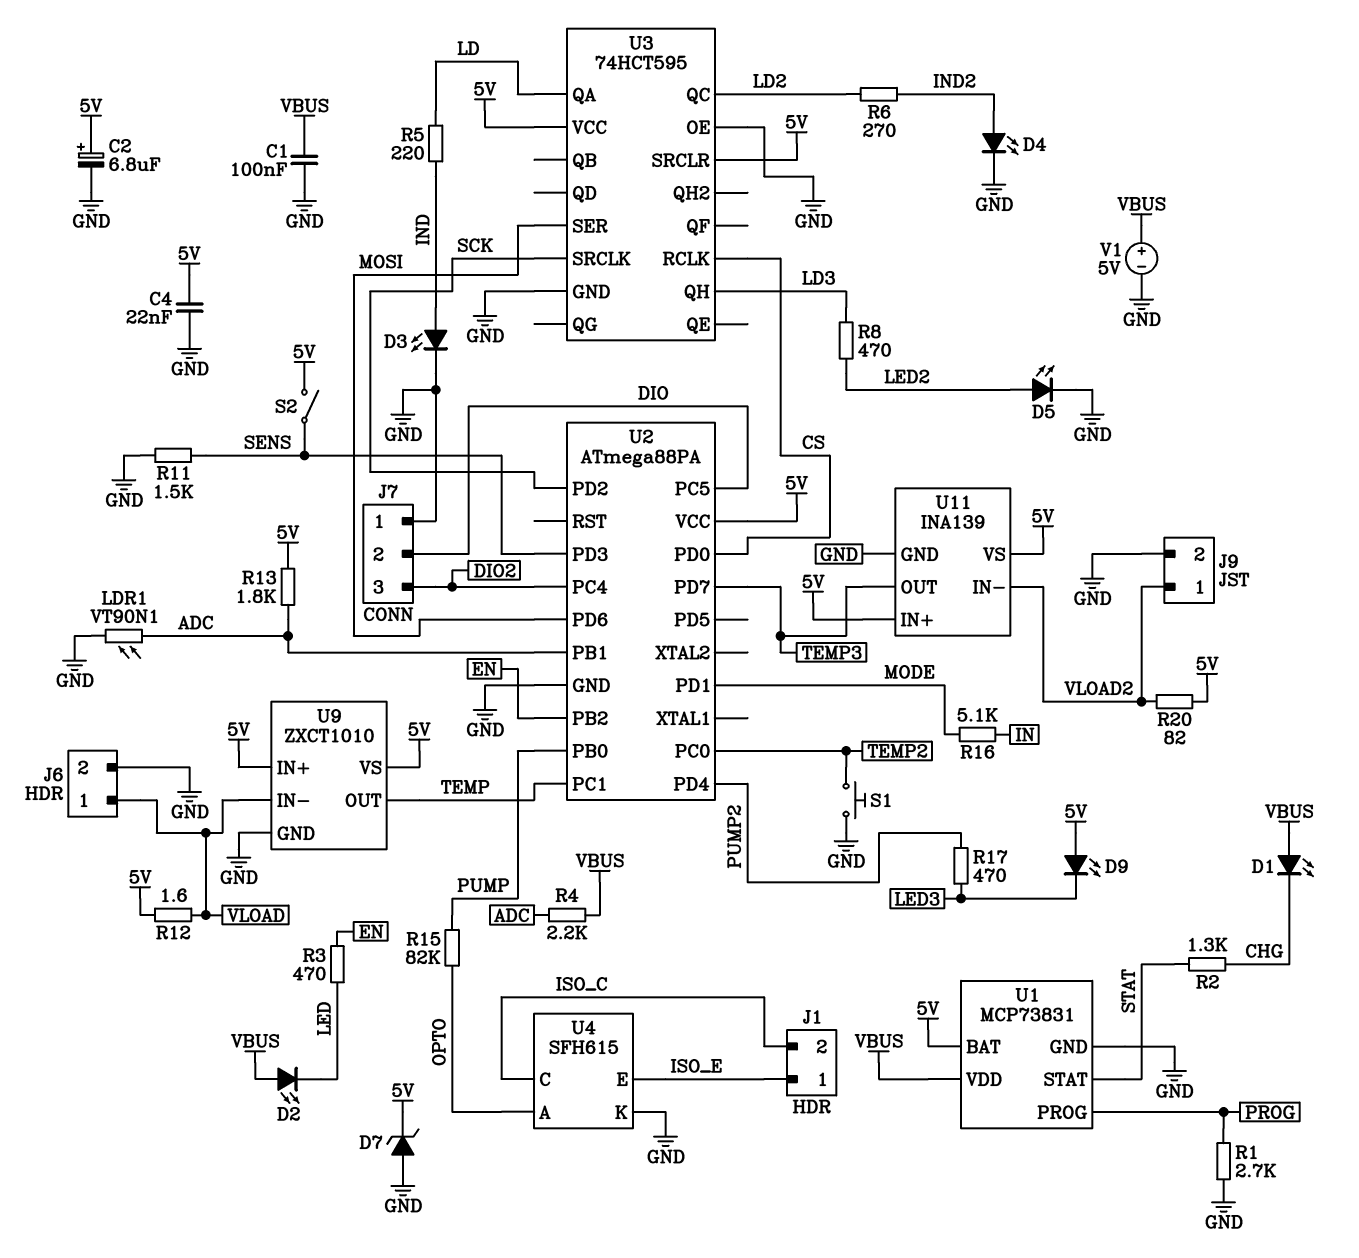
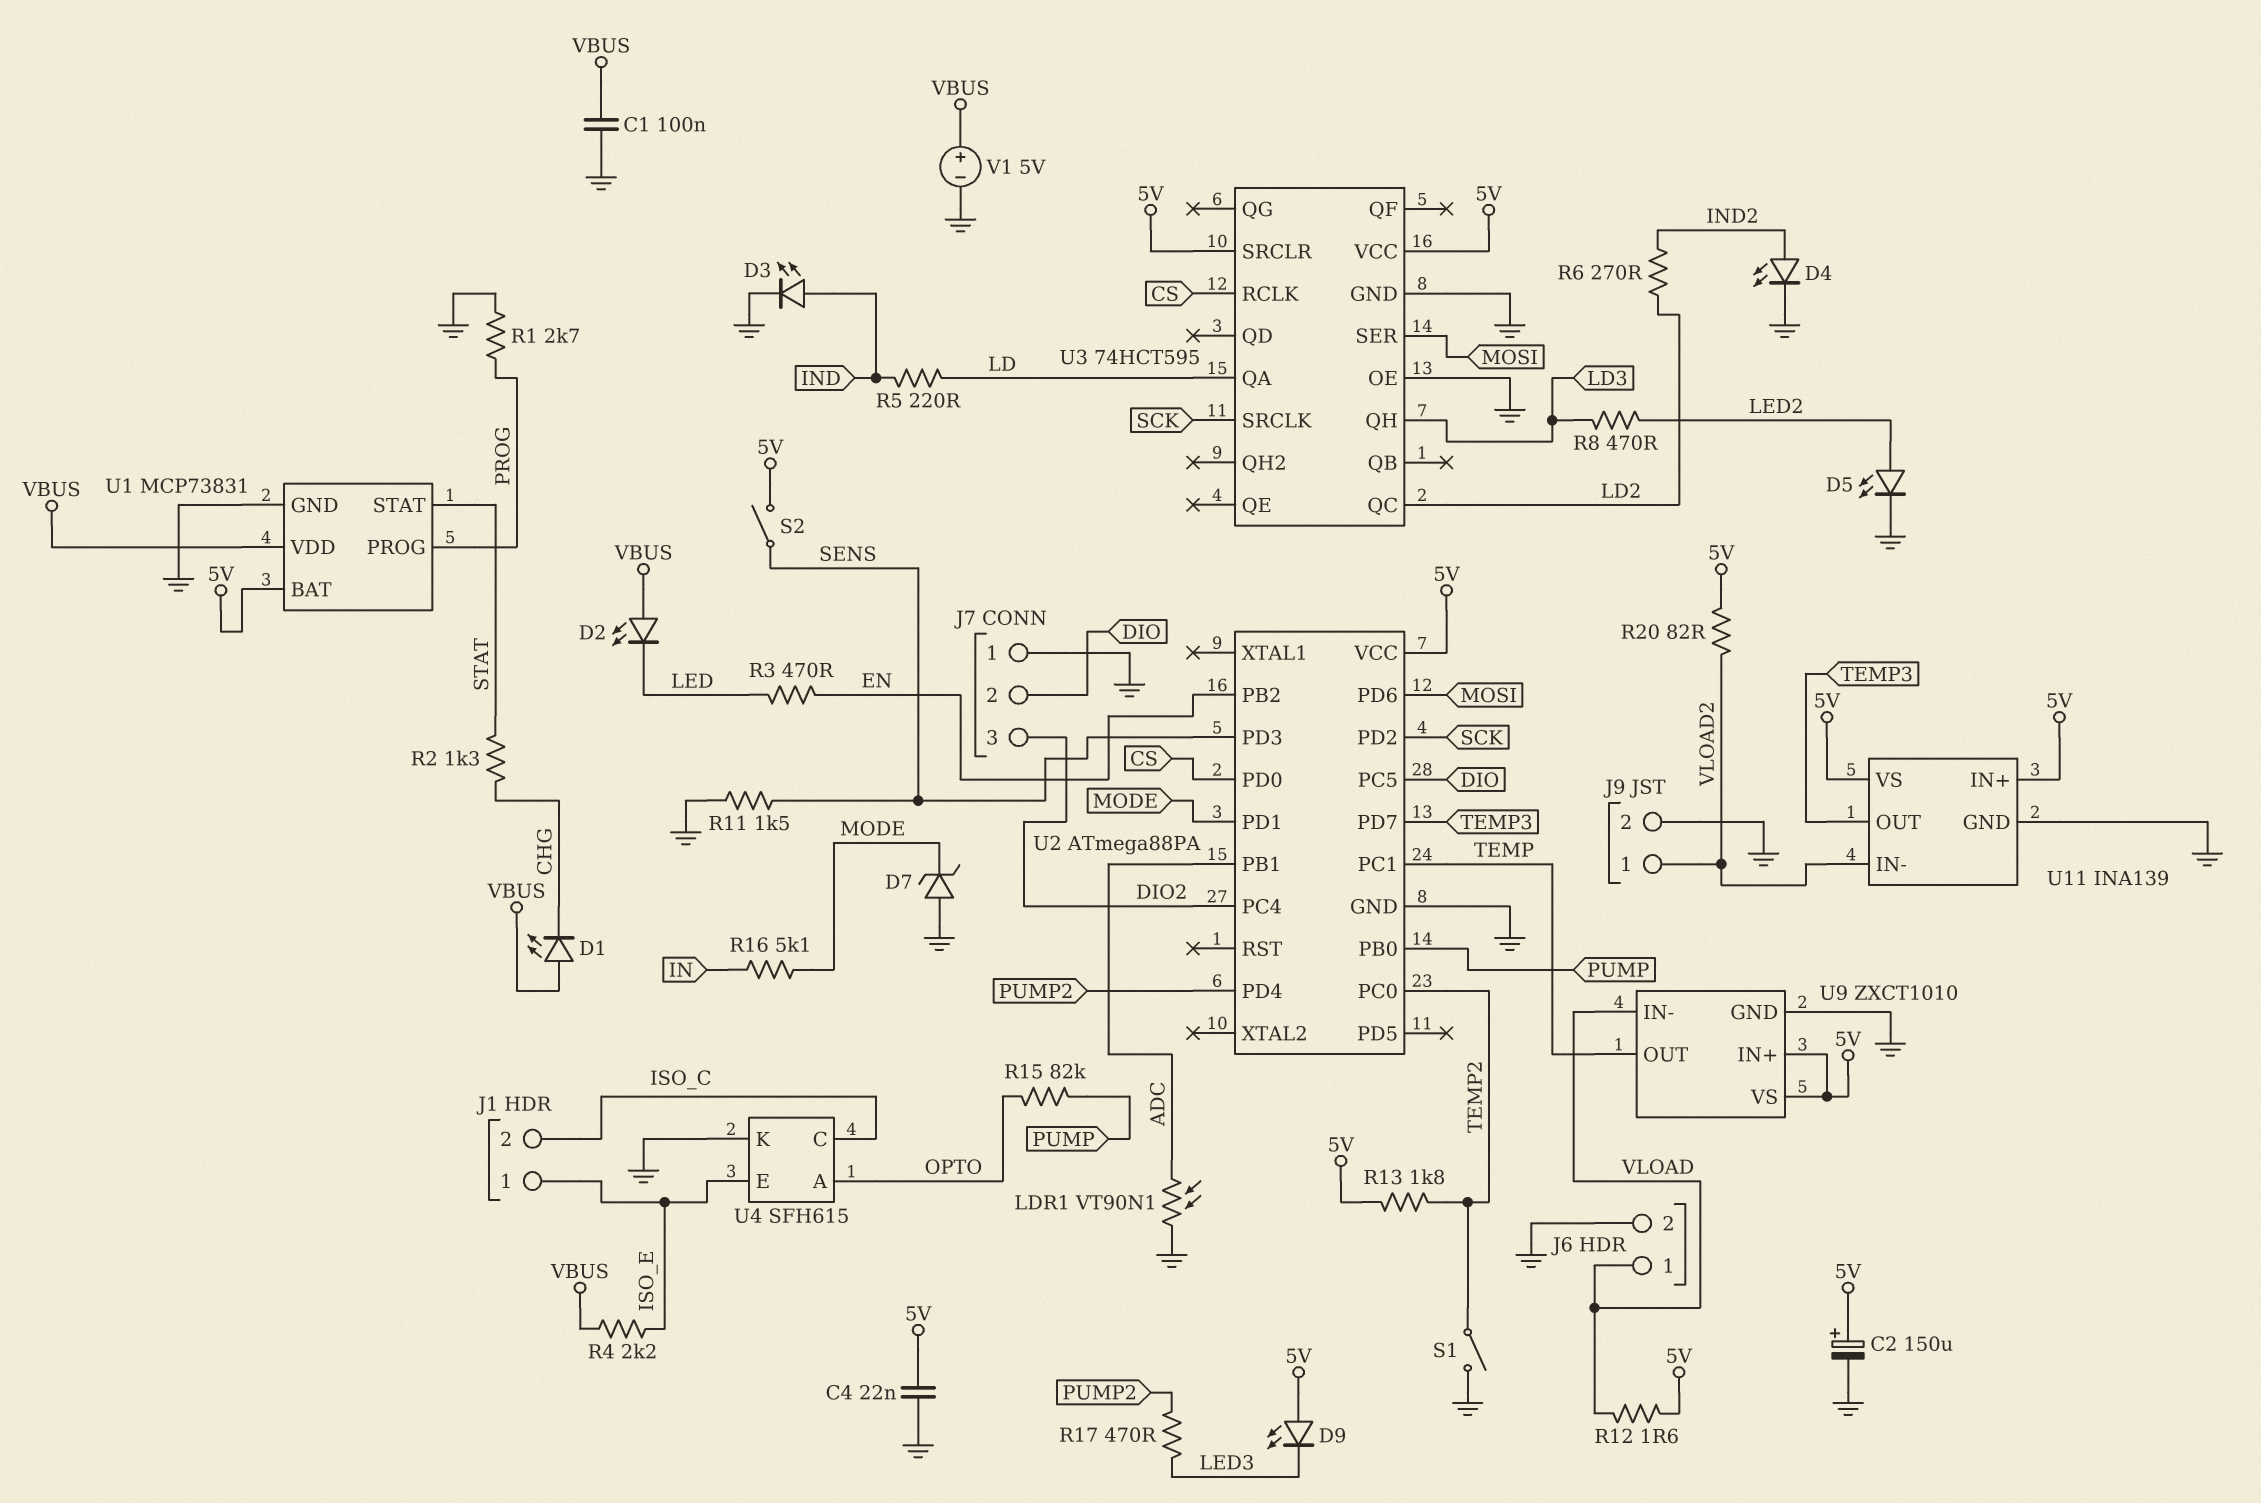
C2: 6.8uF (plus 5V, minus GND) -> 150uF (plus 5V, minus GND)
D7: zener (A GND, K 5V) -> zener (A GND, K MODE)
R4: 2.2k (ADC, VBUS) -> 2.2k (ISO_E, VBUS)
R13: 1.8k (5V, ADC) -> 1.8k (5V, TEMP2)
S1: button (GND, TEMP2) -> switch (GND, TEMP2)

